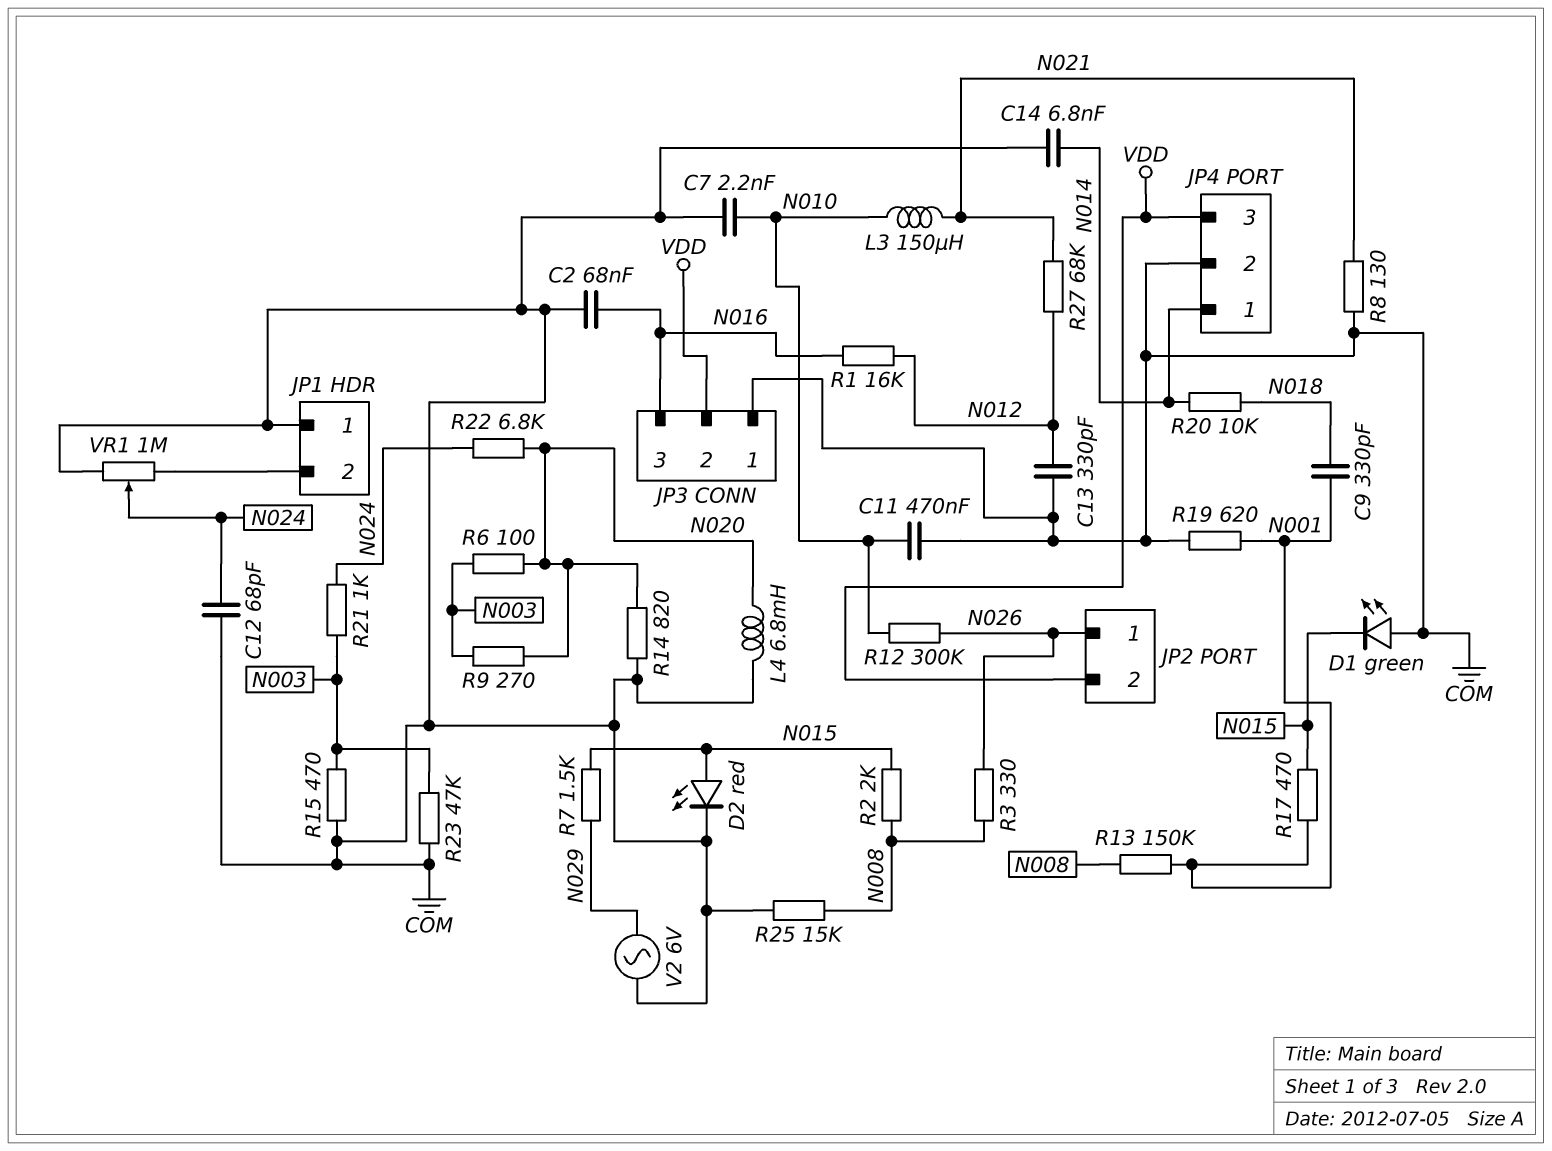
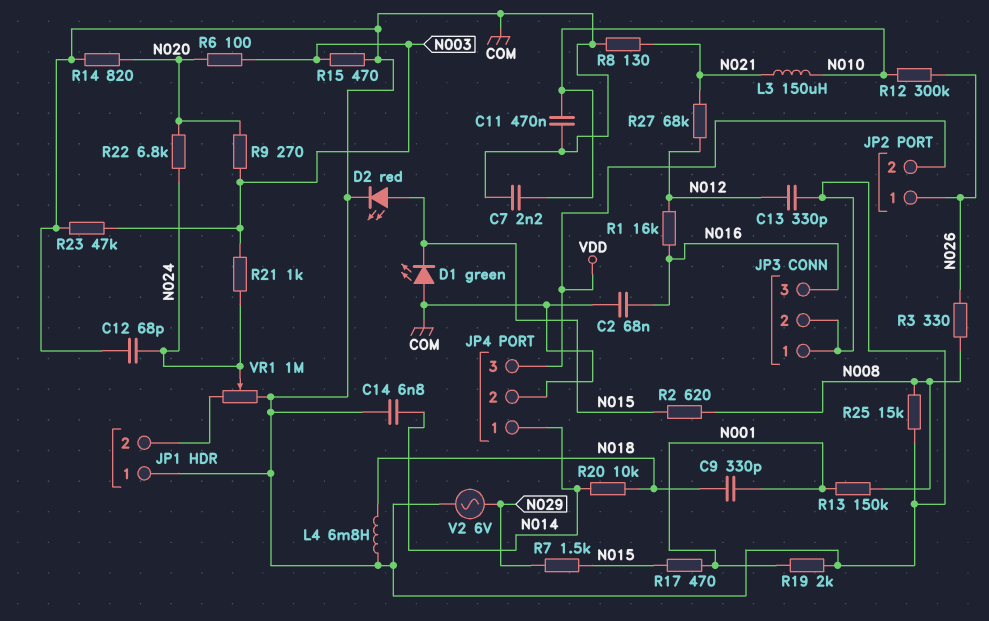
JP3 pin 2: VDD -> COM
L4: 6.8mH (COM, N020) -> 6.8mH (COM, N018)
R2: 2k (N008, N015) -> 620 (N008, N015)
R19: 620 (COM, N001) -> 2k (COM, N001)

